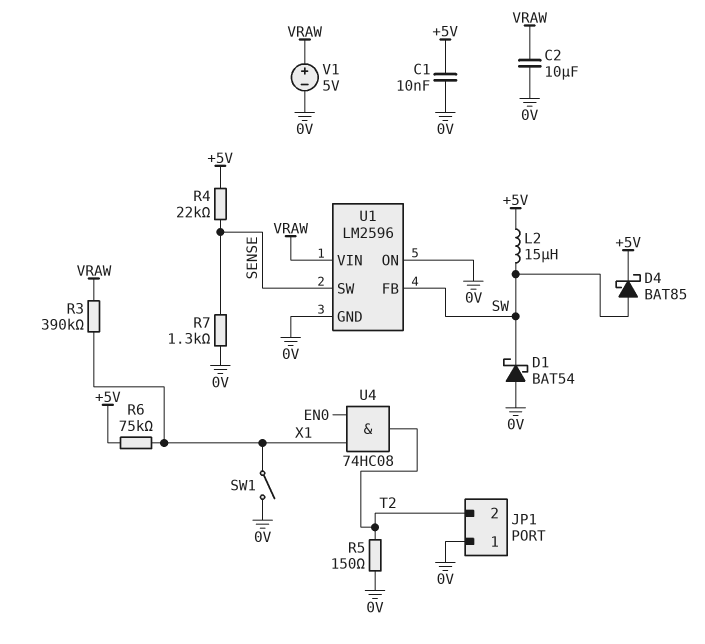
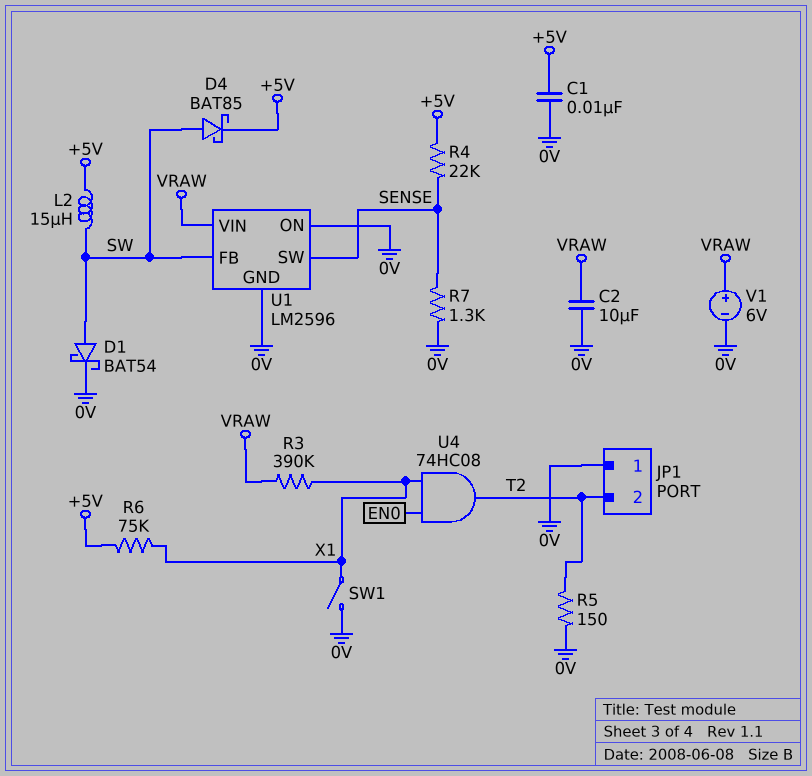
D1: schottky BAT54 (A 0V, K SW) -> schottky BAT54 (A SW, K 0V)
V1: 5V (plus VRAW, minus 0V) -> 6V (plus VRAW, minus 0V)

